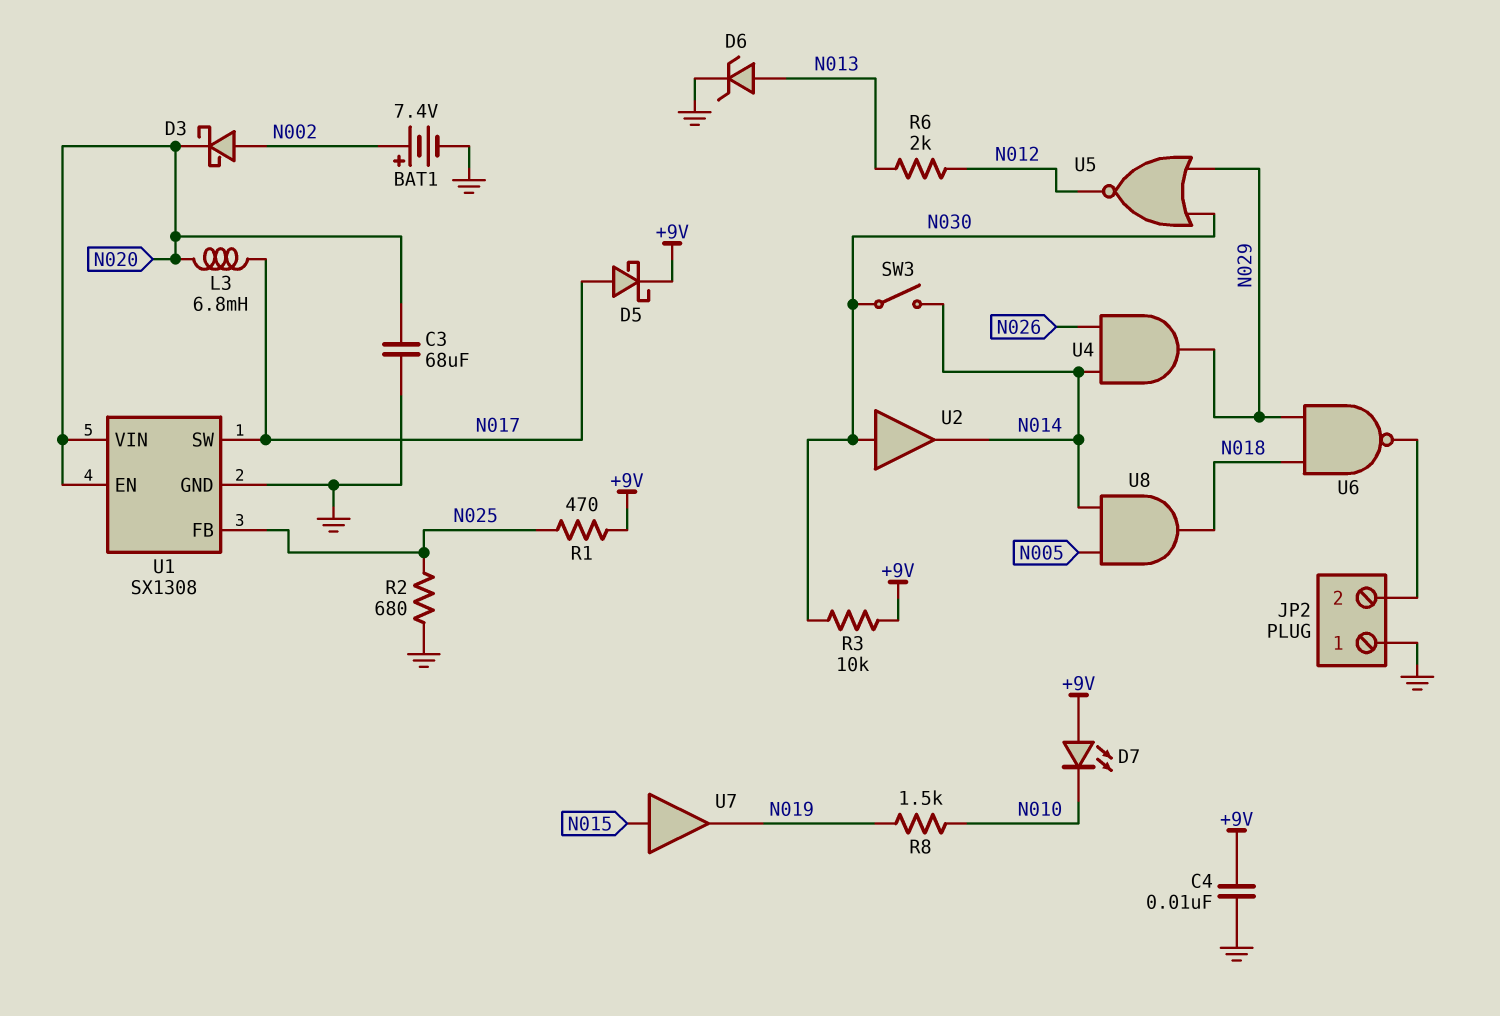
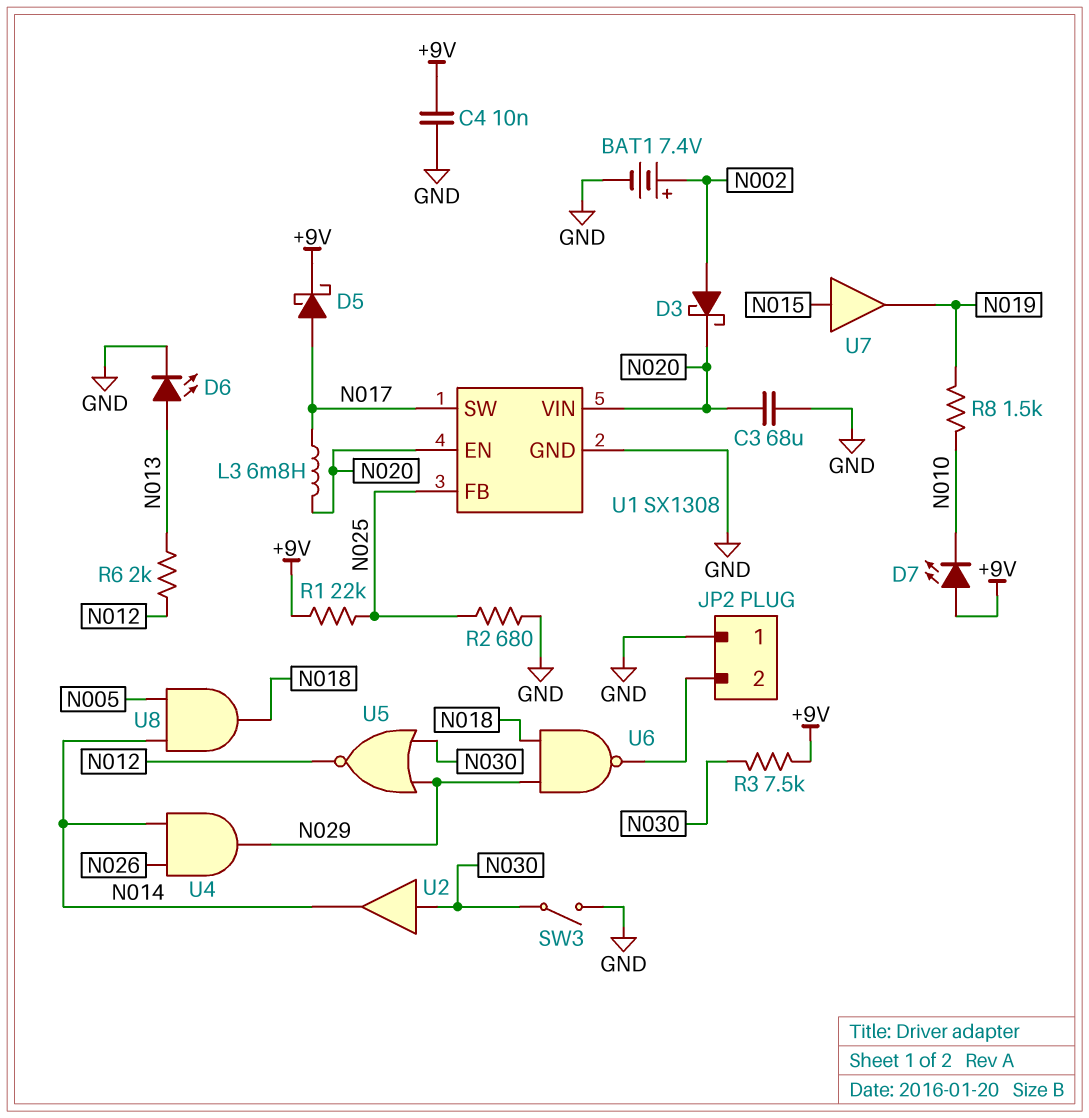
D6: zener (A N013, K GND) -> LED (A N013, K GND)
R1: 470 (+9V, N025) -> 22k (+9V, N025)
R3: 10k (+9V, N030) -> 7.5k (+9V, N030)
SW3: switch (N014, N030) -> switch (GND, N030)

